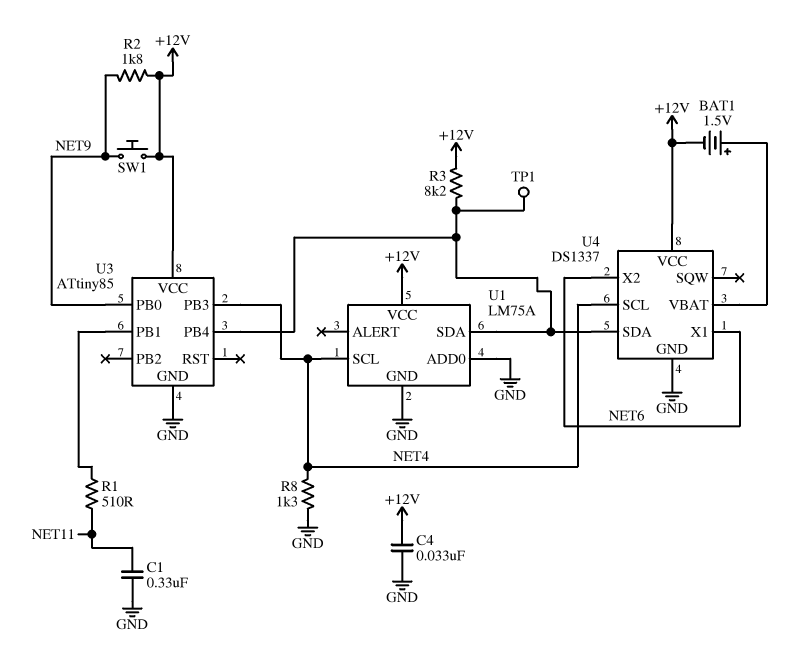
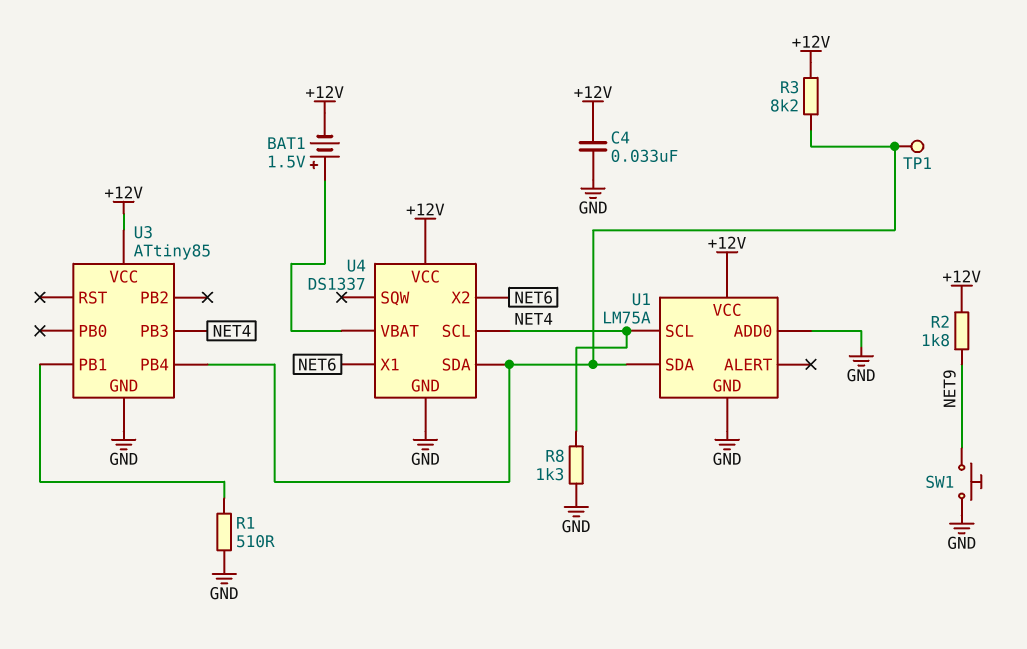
C1: 330nF (GND, NET11) -> none
R1: 510 (NET11, U3/PB1) -> 510 (GND, U3/PB1)
SW1: button (+12V, NET9) -> button (GND, NET9)
U3 pin PB0: NET9 -> none

